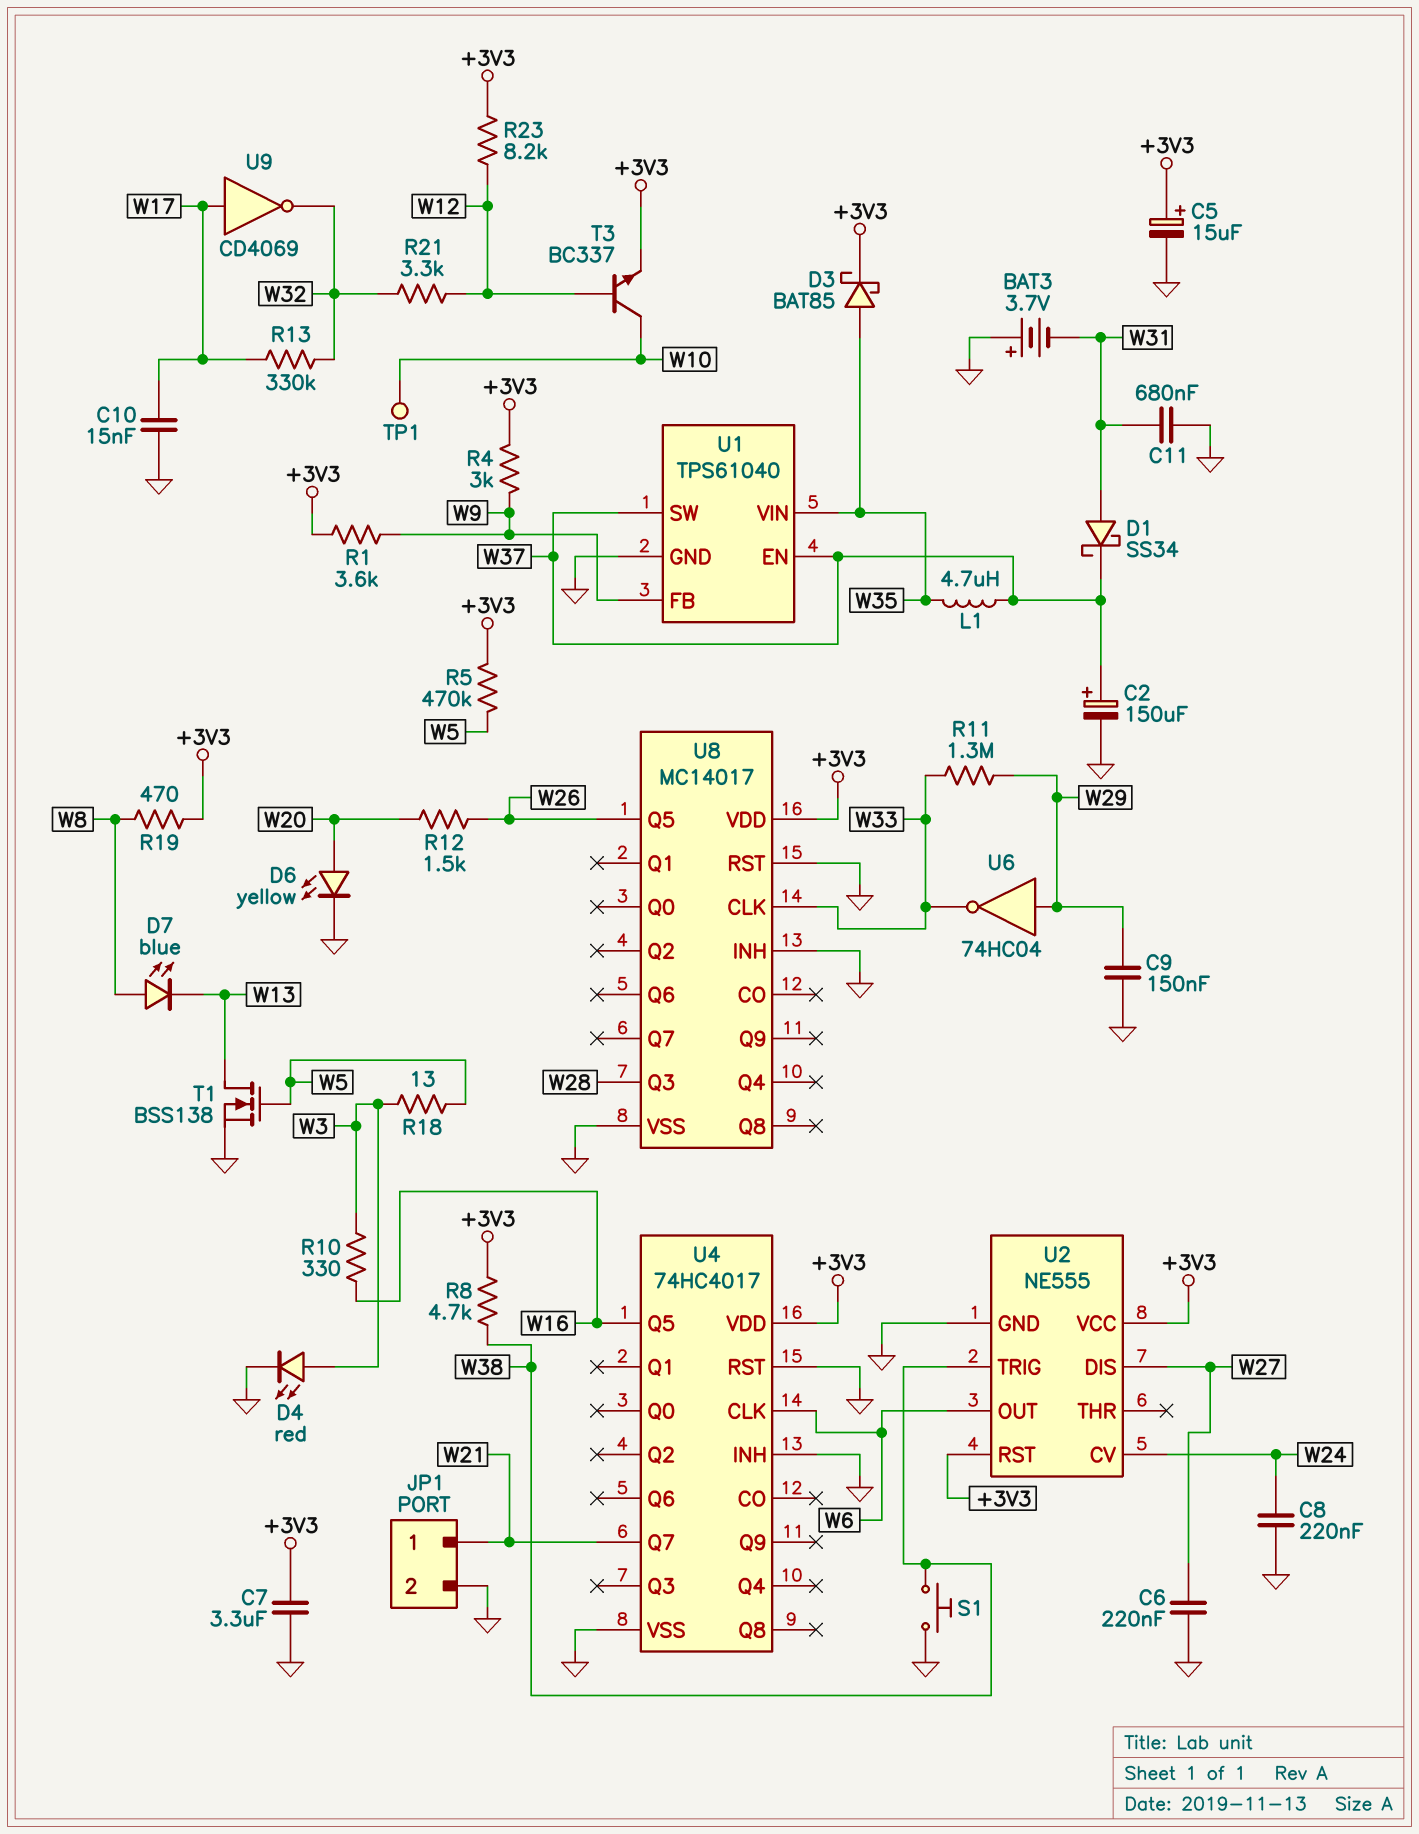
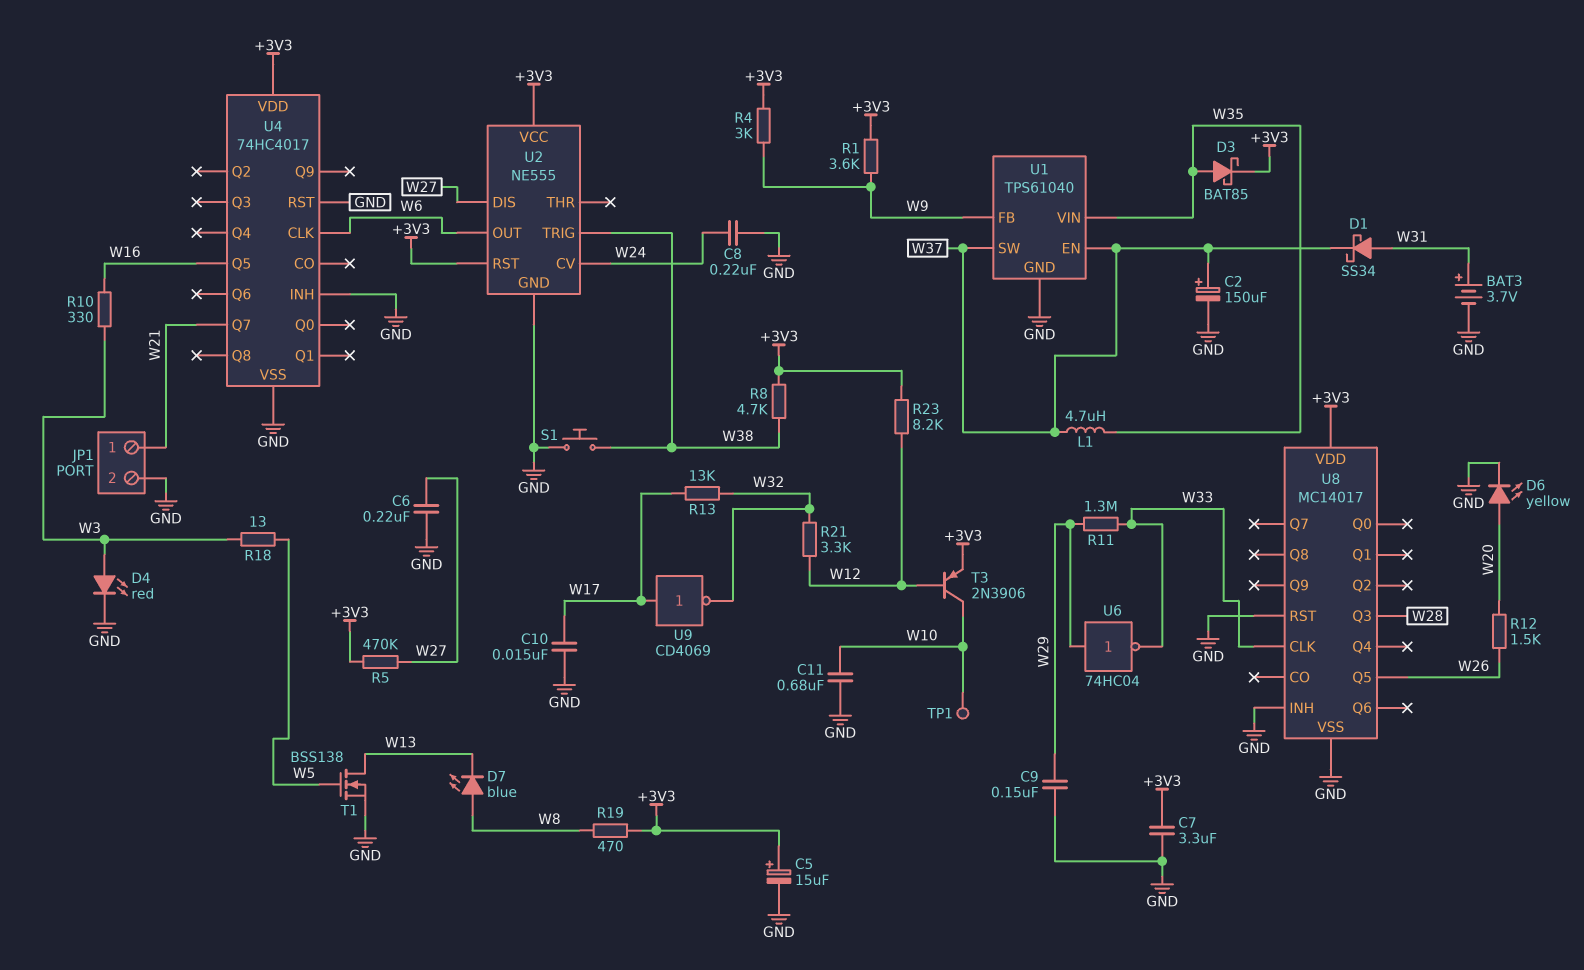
BAT3: 3.7V (plus GND, minus W31) -> 3.7V (plus W31, minus GND)
C11: 680nF (GND, W31) -> 680nF (GND, W10)
R5: 470k (+3V3, W5) -> 470k (+3V3, W27)
R13: 330k (W17, W32) -> 13k (W17, W32)
T3: NPN BC337 (B W12, C W10, E +3V3) -> PNP 2N3906 (B W12, C W10, E +3V3)

